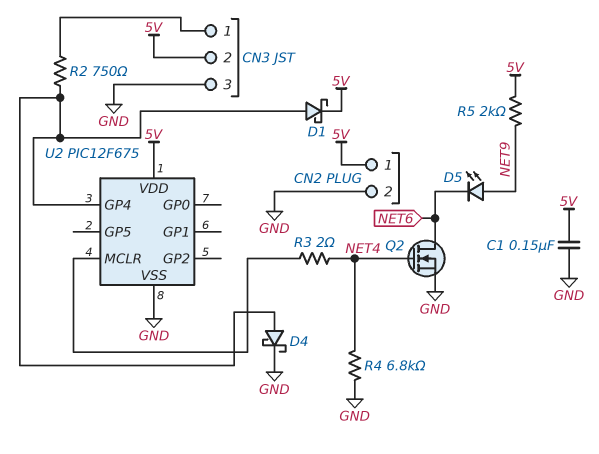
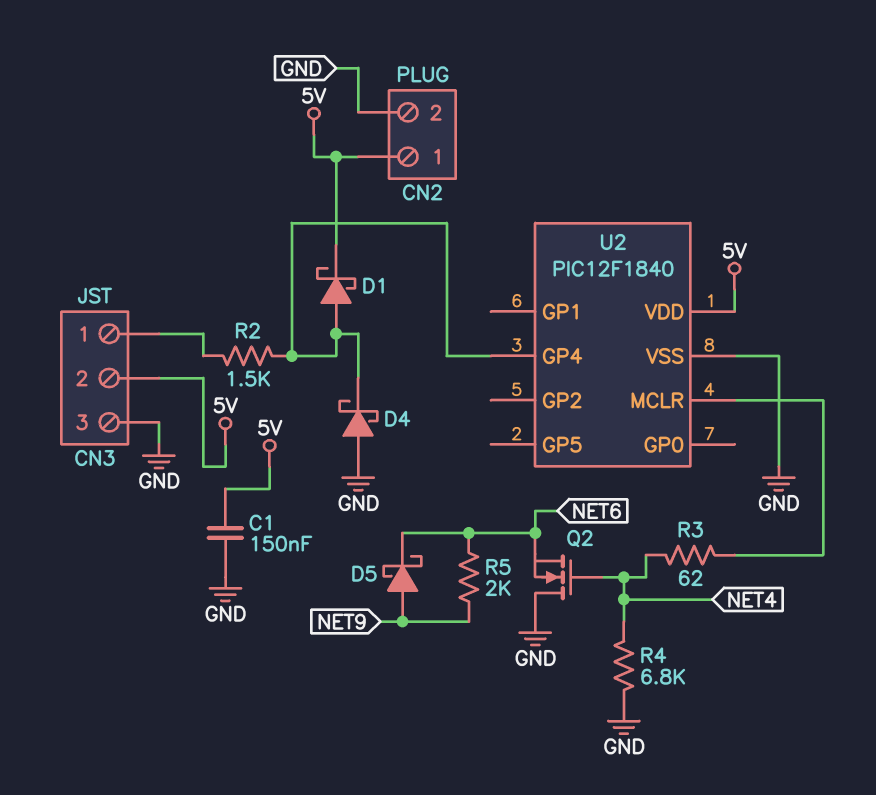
D4: schottky (A U2/GP4, K GND) -> schottky (A GND, K U2/GP4)
D5: LED (A NET9, K NET6) -> schottky (A NET9, K NET6)
Q2: NMOS (G NET4, D NET6, S GND) -> NMOS (G NET4, D GND, S NET6)
R2: 750 (CN3/1, U2/GP4) -> 1.5k (CN3/1, U2/GP4)
R3: 2 (NET4, U2/MCLR) -> 62 (NET4, U2/MCLR)
R5: 2k (5V, NET9) -> 2k (NET6, NET9)
U2: PIC12F675 -> PIC12F1840

